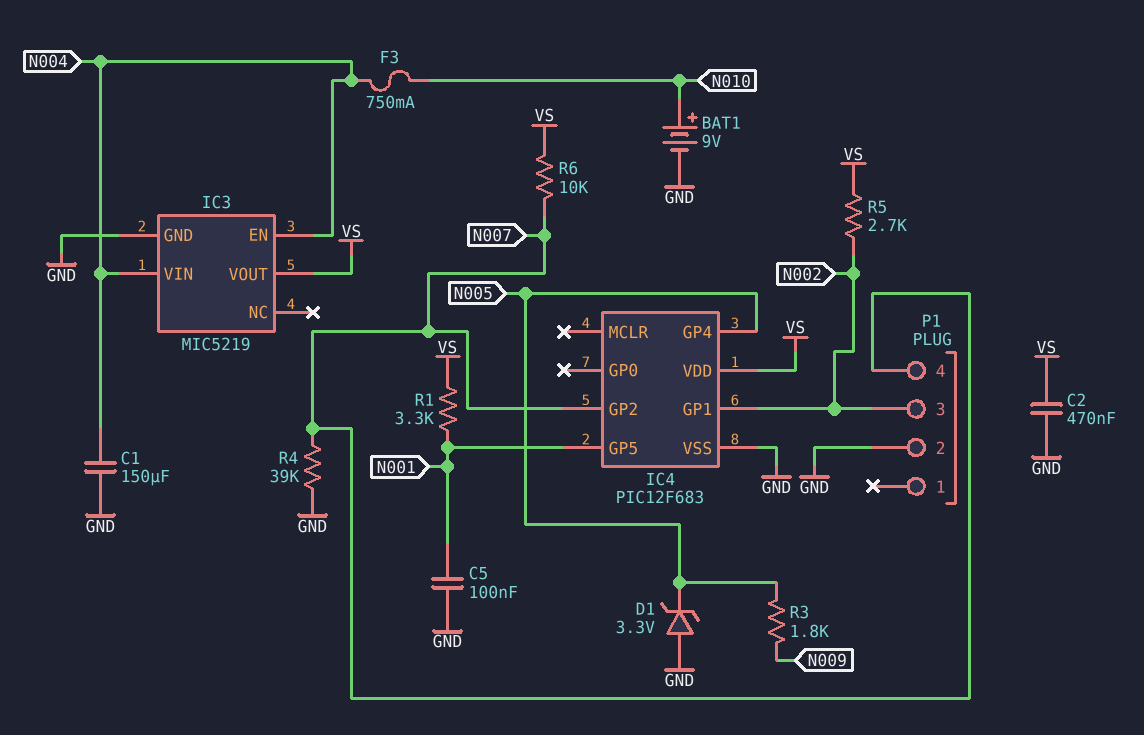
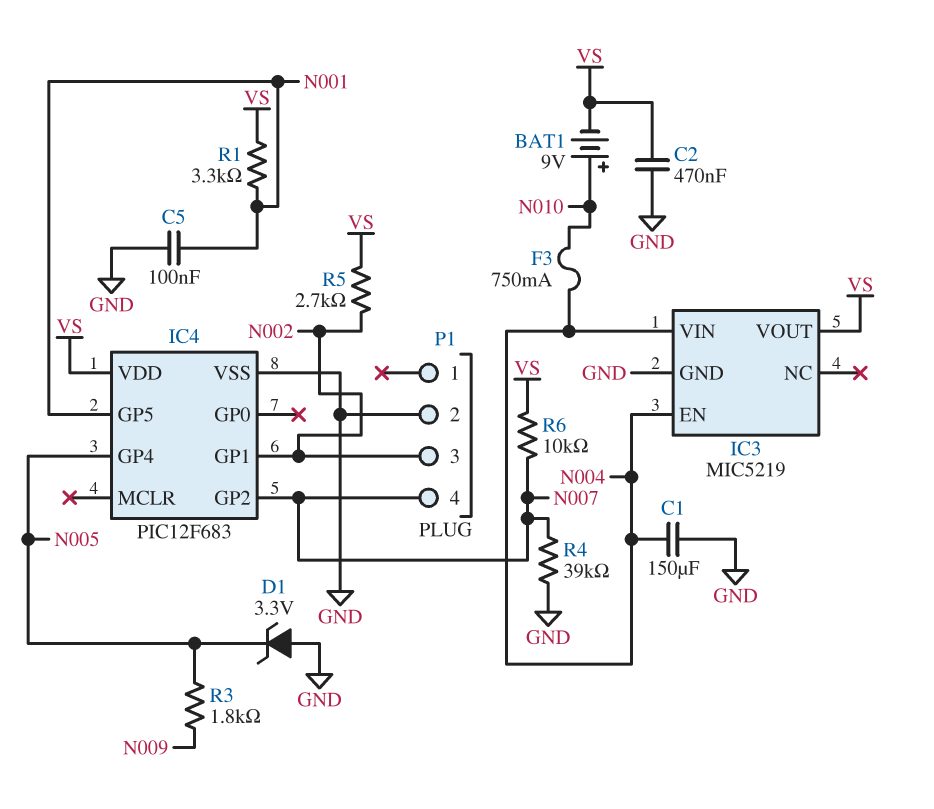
BAT1: 9V (plus N010, minus GND) -> 9V (plus N010, minus VS)

